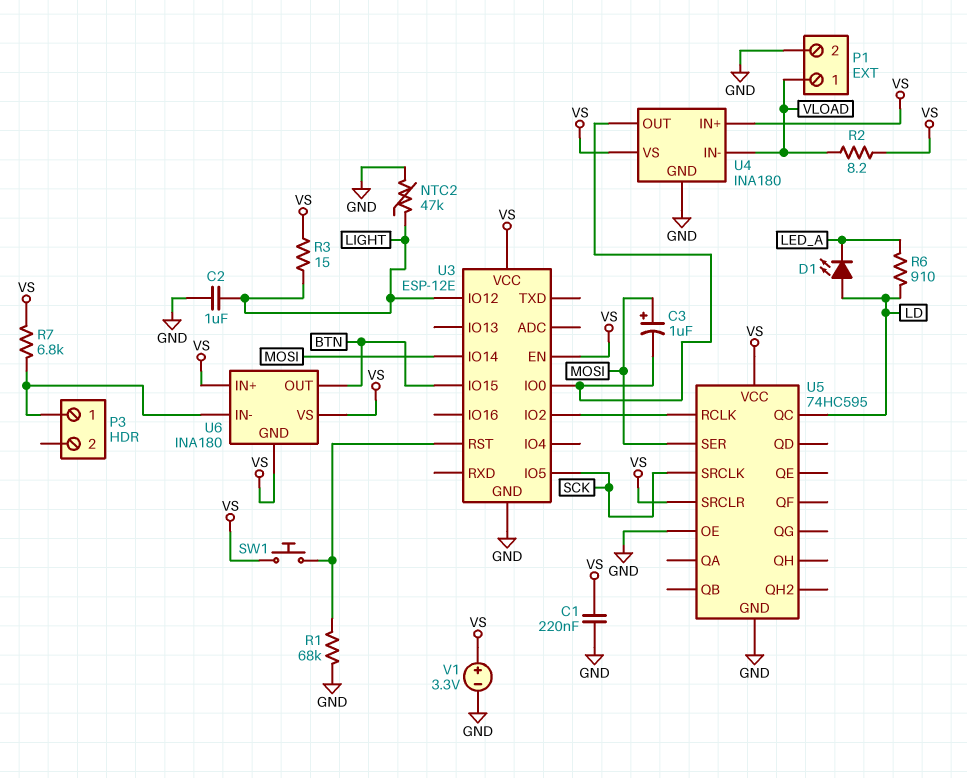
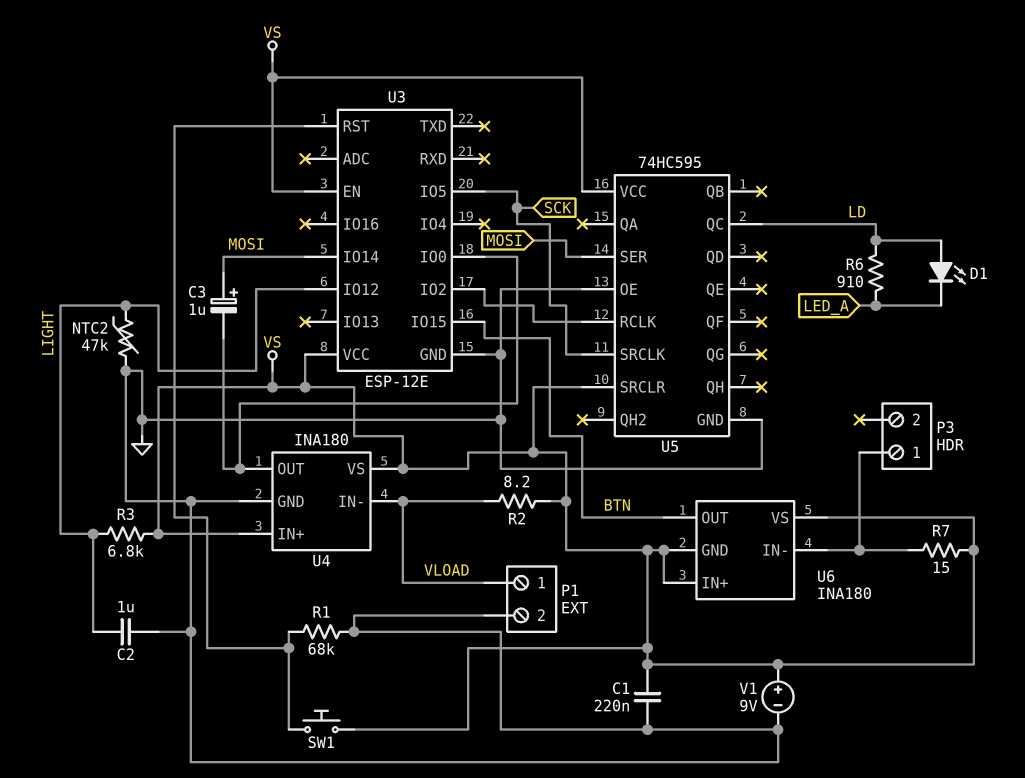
R3: 15 (LIGHT, VS) -> 6.8k (LIGHT, VS)
R7: 6.8k (P3/1, VS) -> 15 (P3/1, VS)
V1: 3.3V (plus VS, minus GND) -> 9V (plus VS, minus GND)

